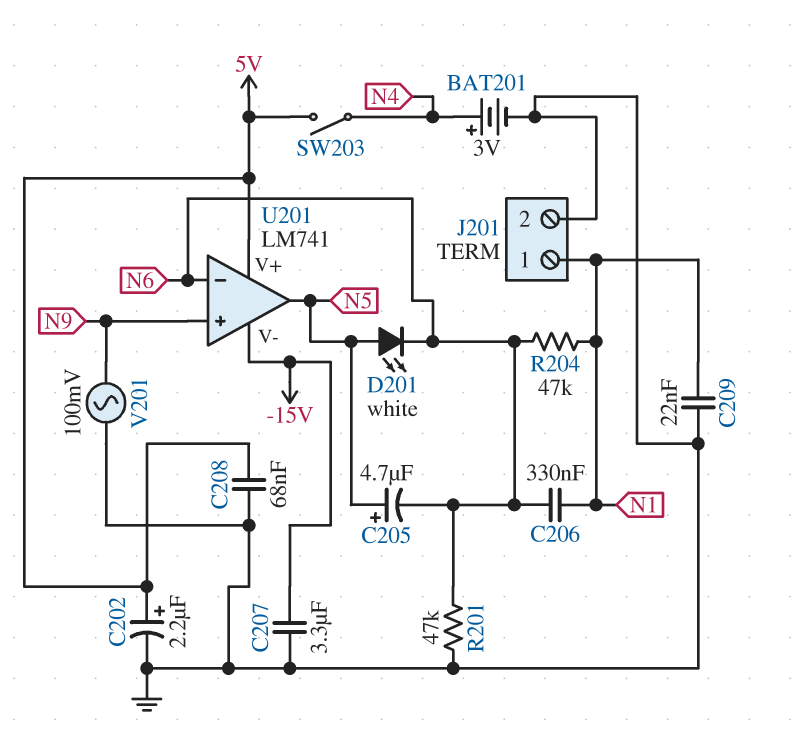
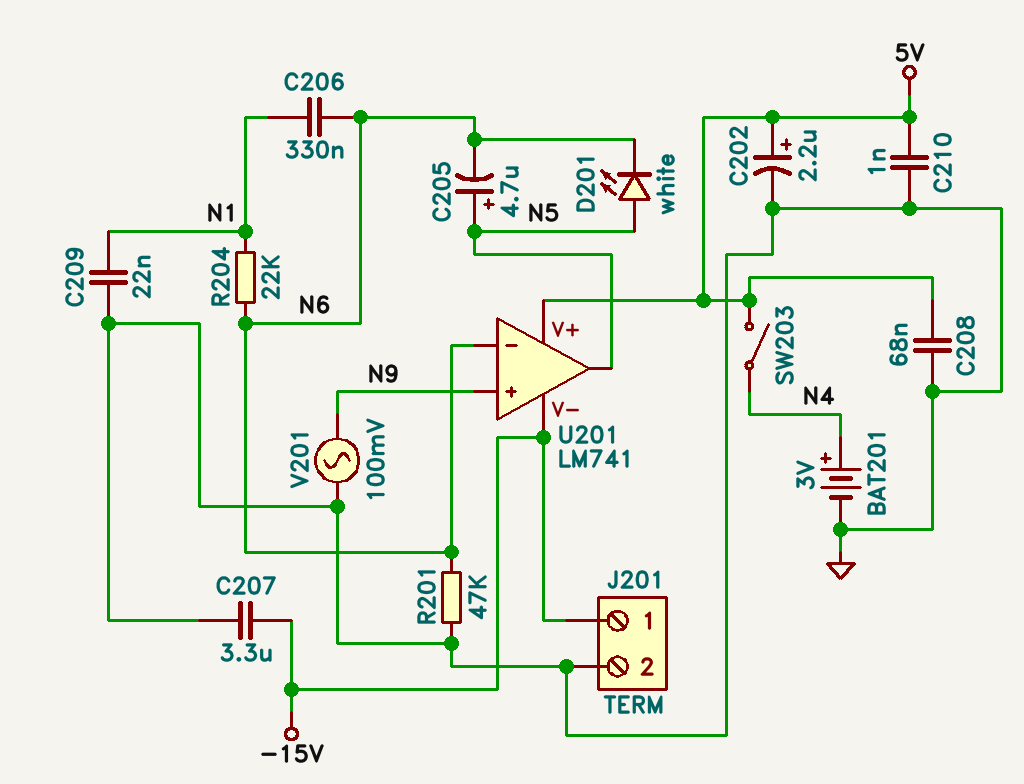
C210: none -> 1nF (5V, GND)
J201 pin 1: N1 -> -15V
R204: 47k (N1, N6) -> 22k (N1, N6)

